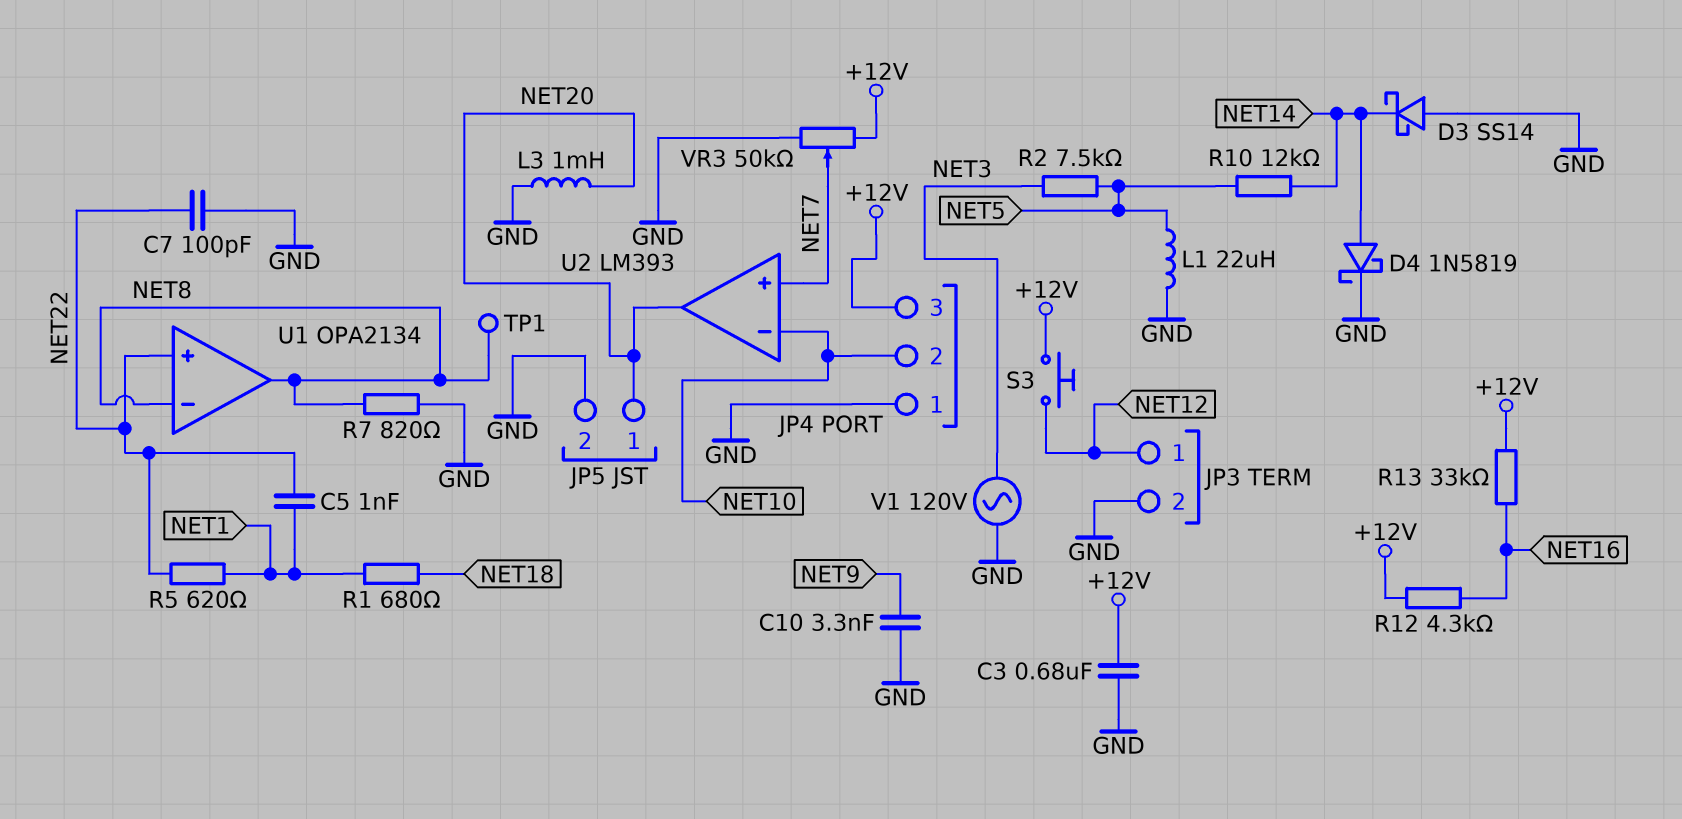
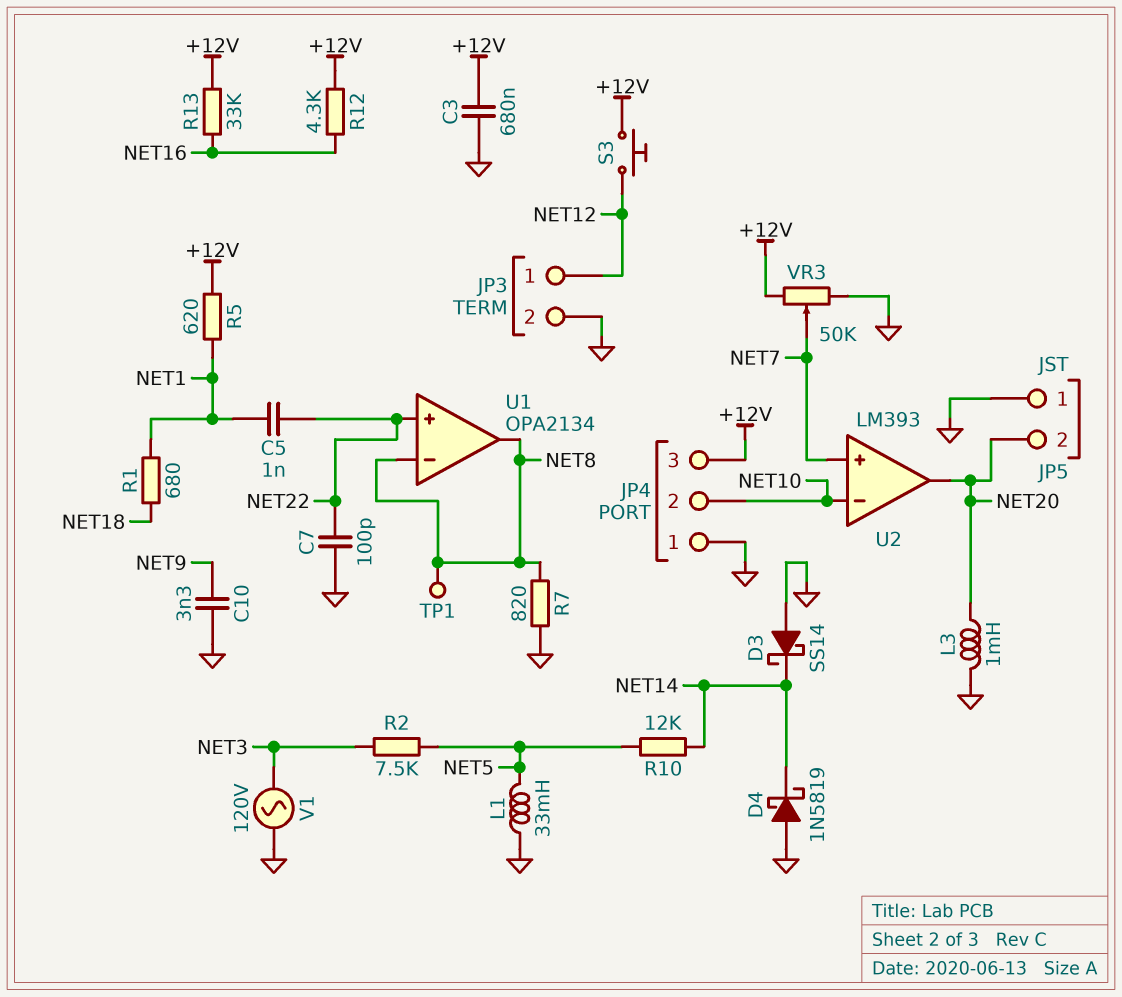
D4: schottky 1N5819 (A NET14, K GND) -> schottky 1N5819 (A GND, K NET14)
JP5 pin 1: NET20 -> GND
JP5 pin 2: GND -> NET20
L1: 22uH (GND, NET5) -> 33mH (GND, NET5)
R5: 620 (NET1, NET22) -> 620 (+12V, NET1)

